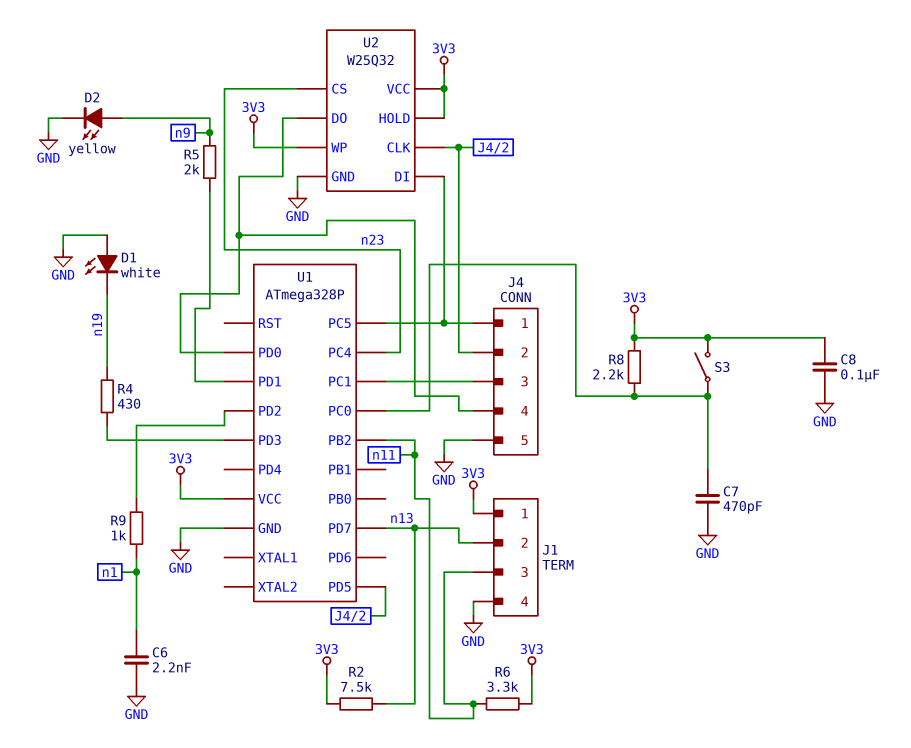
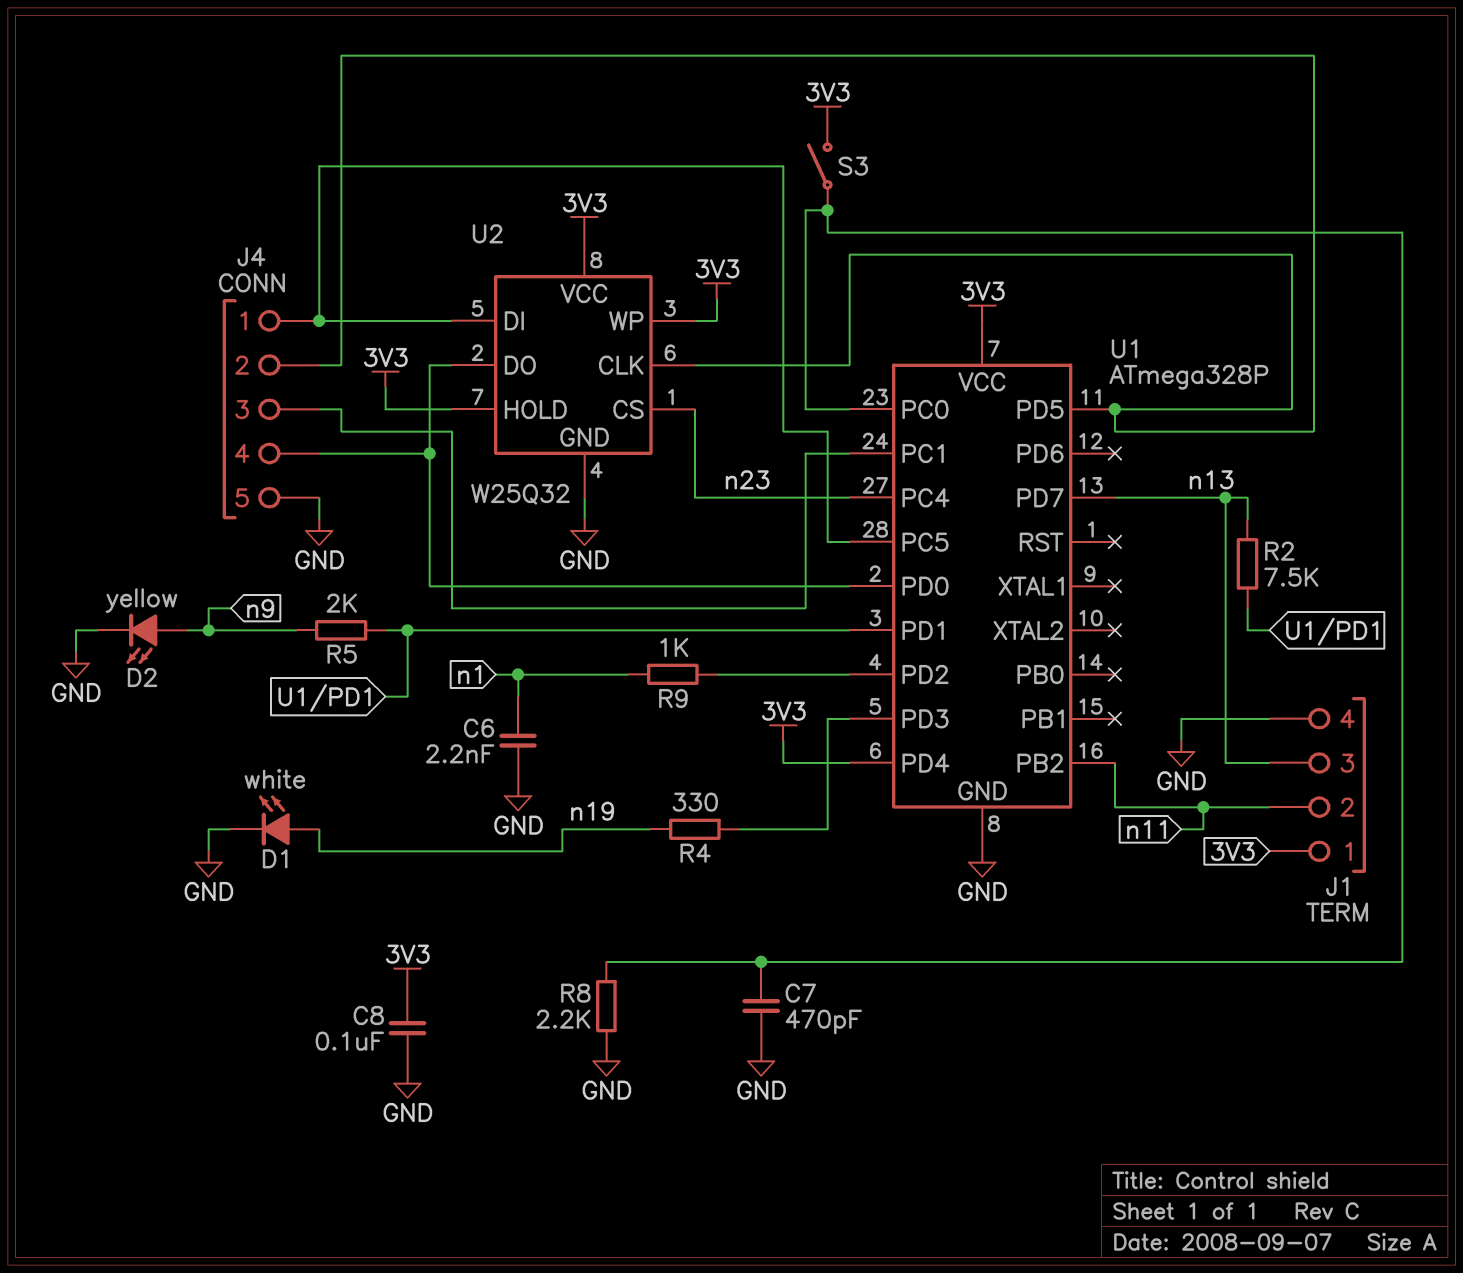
D1: LED white (A GND, K n19) -> LED white (A n19, K GND)
J1 pin 2: n13 -> n11
J1 pin 3: n11 -> n13
R2: 7.5k (3V3, n13) -> 7.5k (U1/PD1, n13)
R4: 430 (U1/PD3, n19) -> 330 (U1/PD3, n19)
R6: 3.3k (3V3, n11) -> none
R8: 2.2k (3V3, U1/PC0) -> 2.2k (GND, U1/PC0)
U1 pin PD4: none -> 3V3

